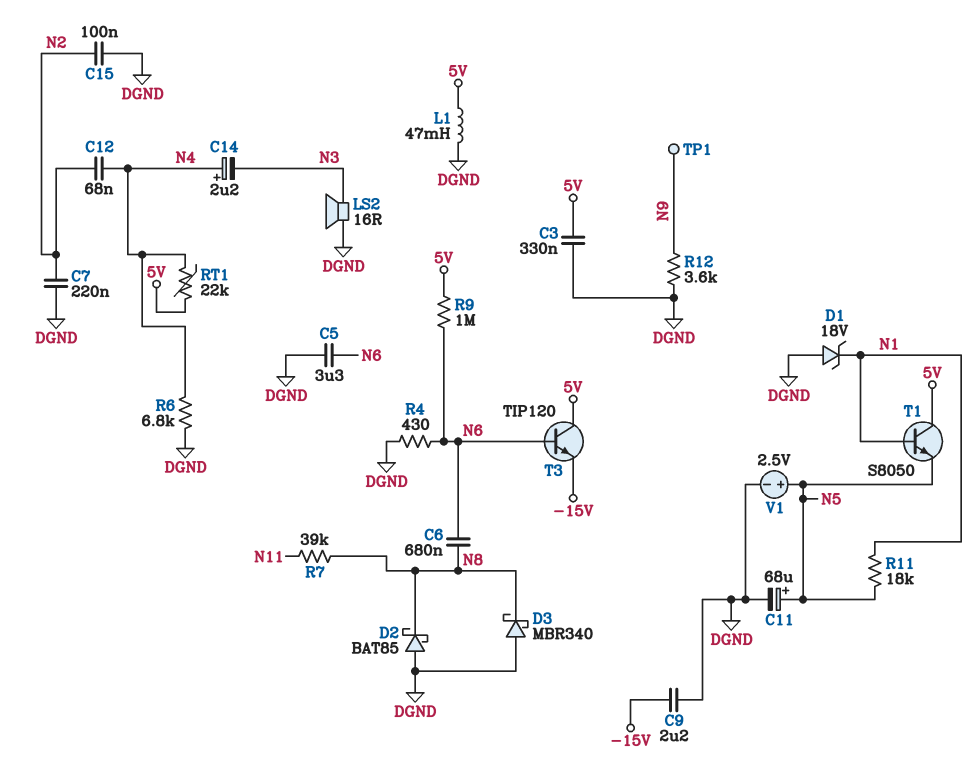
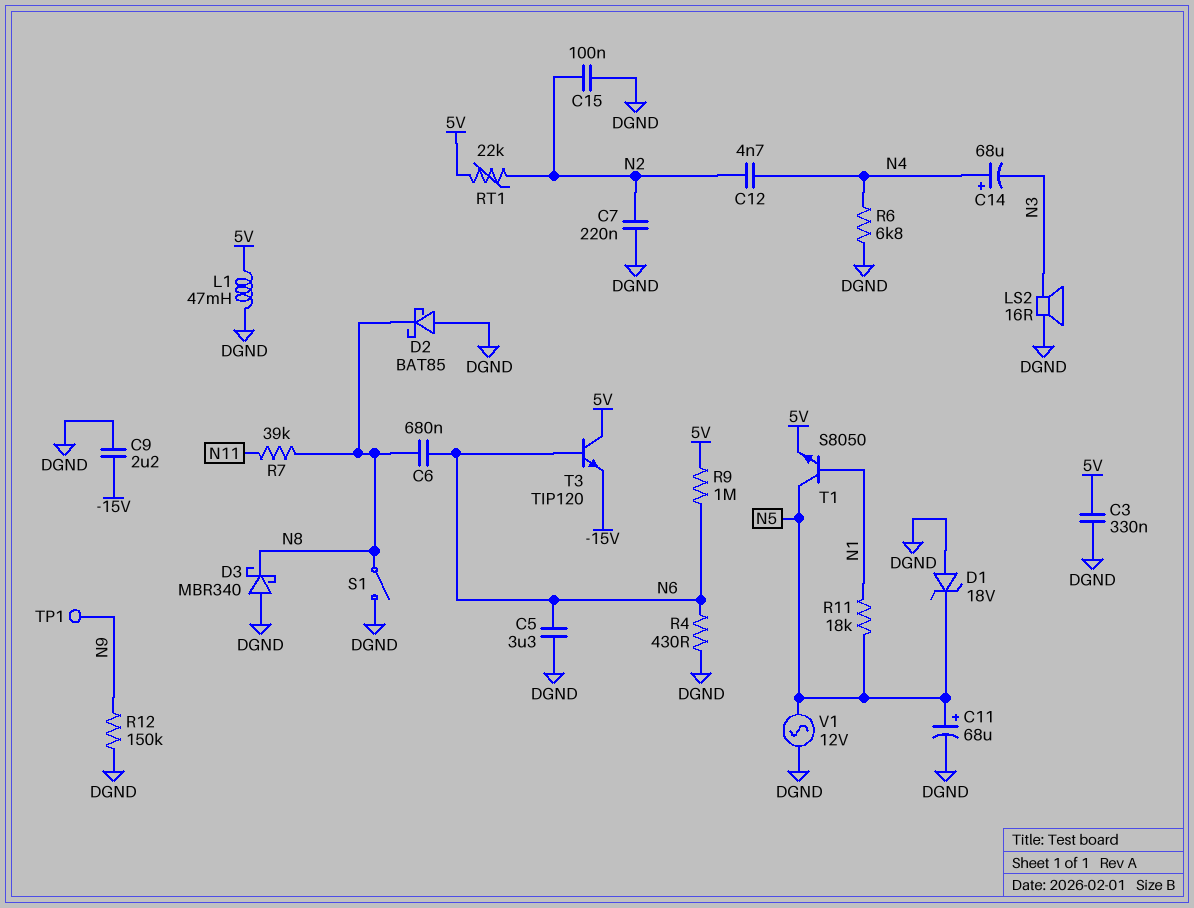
C12: 68nF (N2, N4) -> 4.7nF (N2, N4)
C14: 2.2uF (plus N4, minus N3) -> 68uF (plus N4, minus N3)
D1: zener 18V (A DGND, K N1) -> zener 18V (A DGND, K N5)
R12: 3.6k (DGND, N9) -> 150k (DGND, N9)
RT1: 22k (5V, N4) -> 22k (5V, N2)
S1: none -> switch (DGND, N8)
T1: NPN S8050 (B N1, C 5V, E N5) -> NPN S8050 (B N1, C N5, E 5V)
V1: 2.5V (plus N5, minus DGND) -> AC 12V (DGND, N5)

